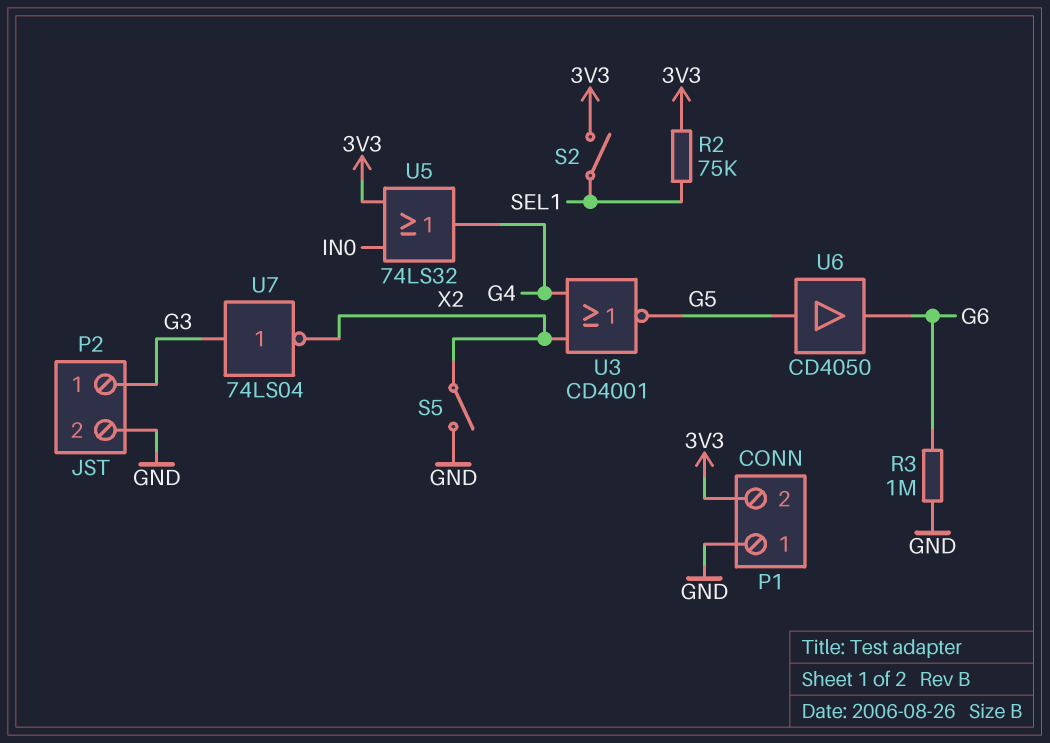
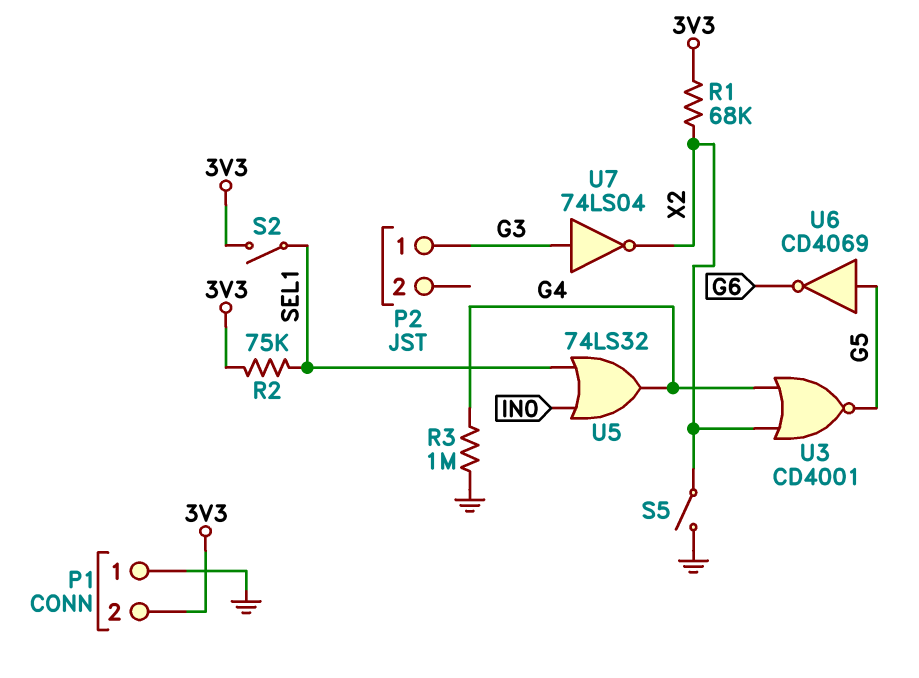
P2 pin 2: GND -> none
R1: none -> 68k (3V3, X2)
R3: 1M (G6, GND) -> 1M (G4, GND)
U5: OR 74LS32 (in 3V3, in IN0, out G4) -> OR 74LS32 (in IN0, in SEL1, out G4)
U6: buffer CD4050 (in G5, out G6) -> NOT CD4069 (in G5, out G6)

